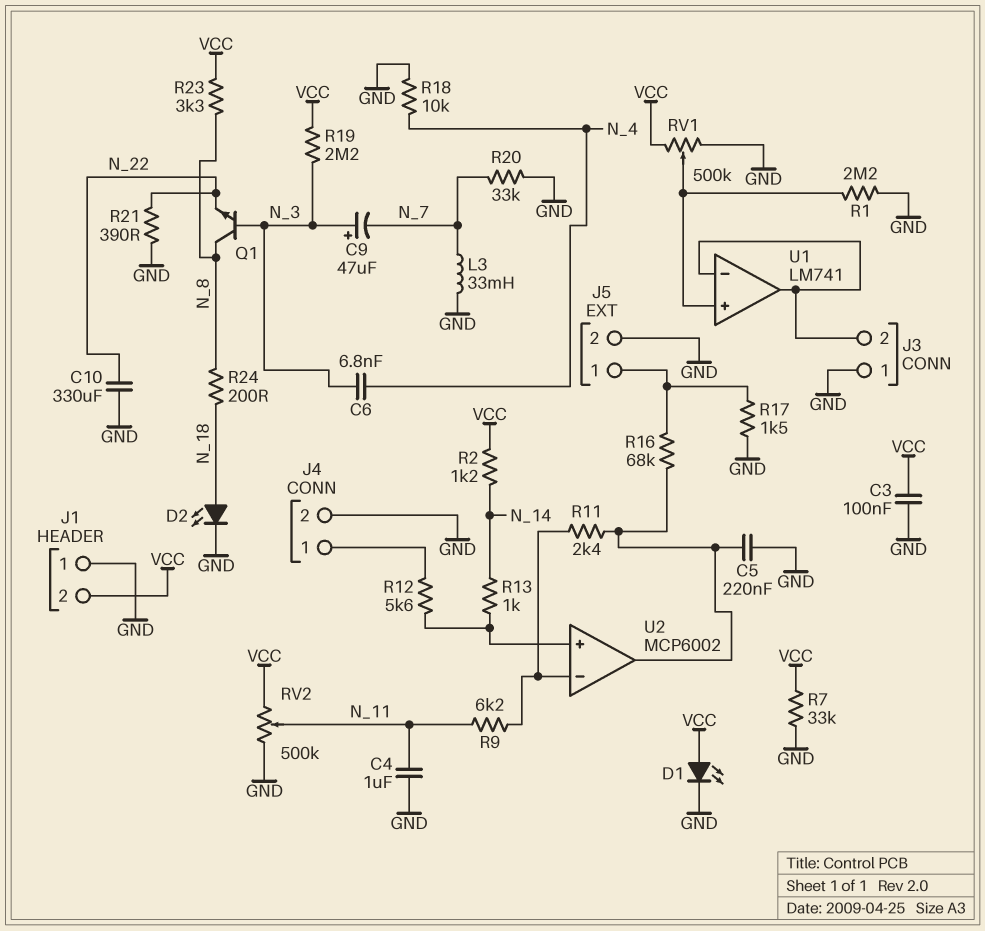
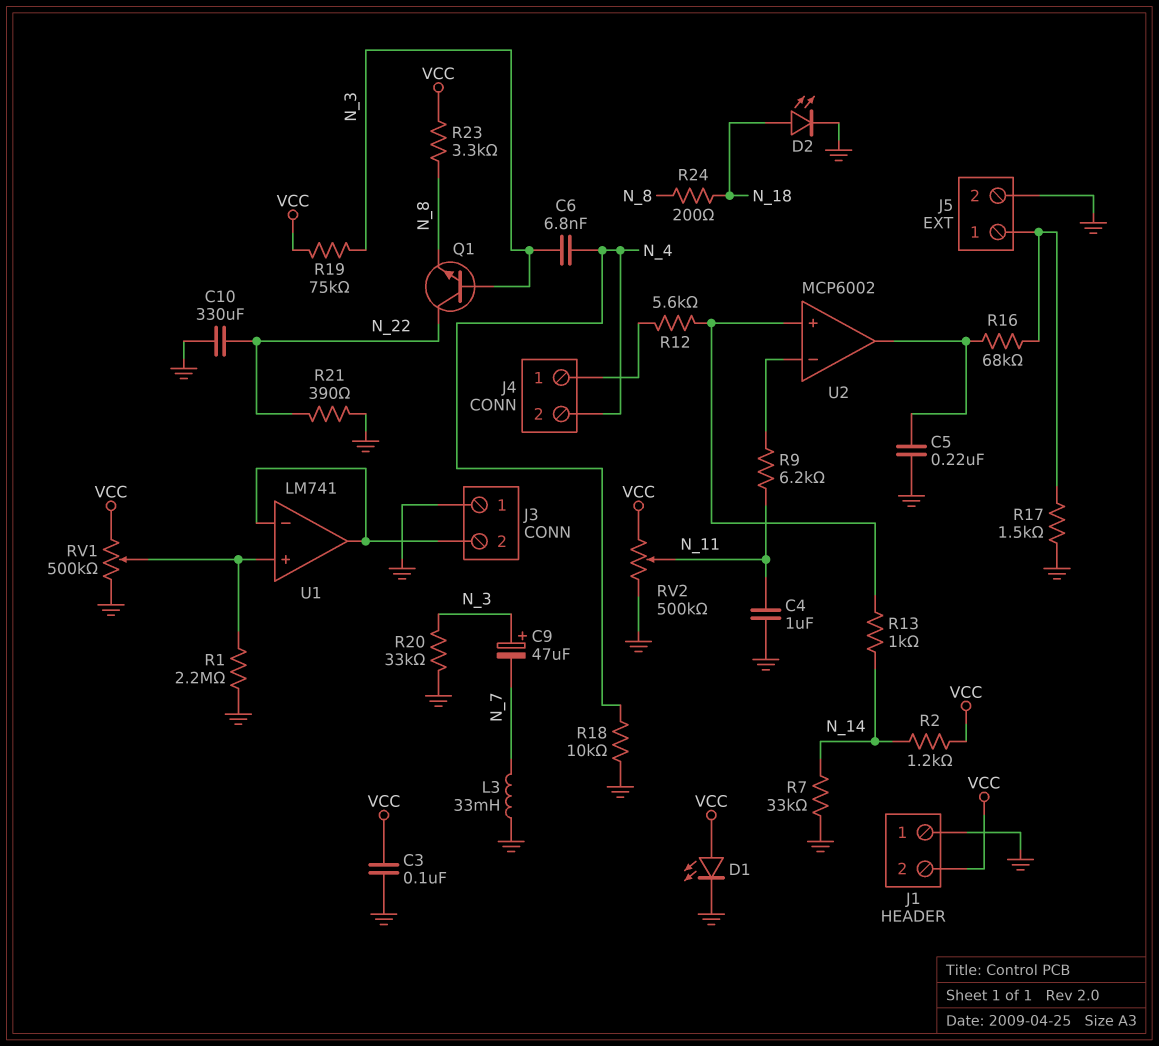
J4 pin 2: GND -> N_4
Q1: NPN (B N_3, C N_8, E N_22) -> NPN (B N_3, C N_22, E N_8)
R7: 33k (GND, VCC) -> 33k (GND, N_14)
R11: 2.4k (U2/in-, U2/out) -> none
R19: 2.2M (N_3, VCC) -> 75k (N_3, VCC)
R20: 33k (GND, N_7) -> 33k (GND, N_3)

